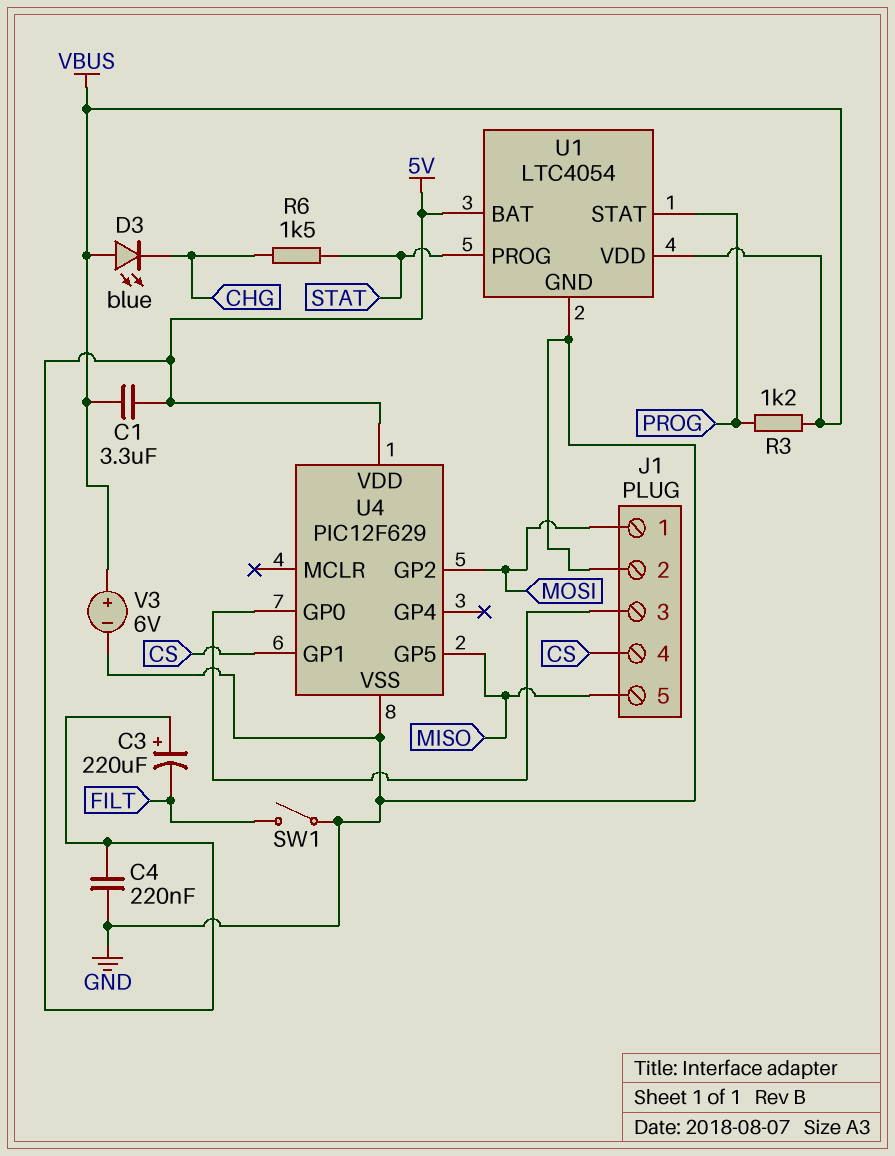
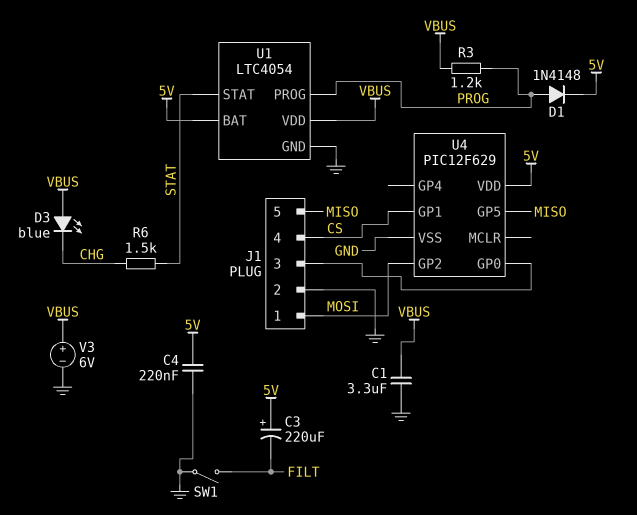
C1: 3.3uF (5V, VBUS) -> 3.3uF (GND, VBUS)
D1: none -> diode 1N4148 (A PROG, K 5V)
U1 pin PROG: STAT -> PROG
U1 pin STAT: PROG -> STAT

